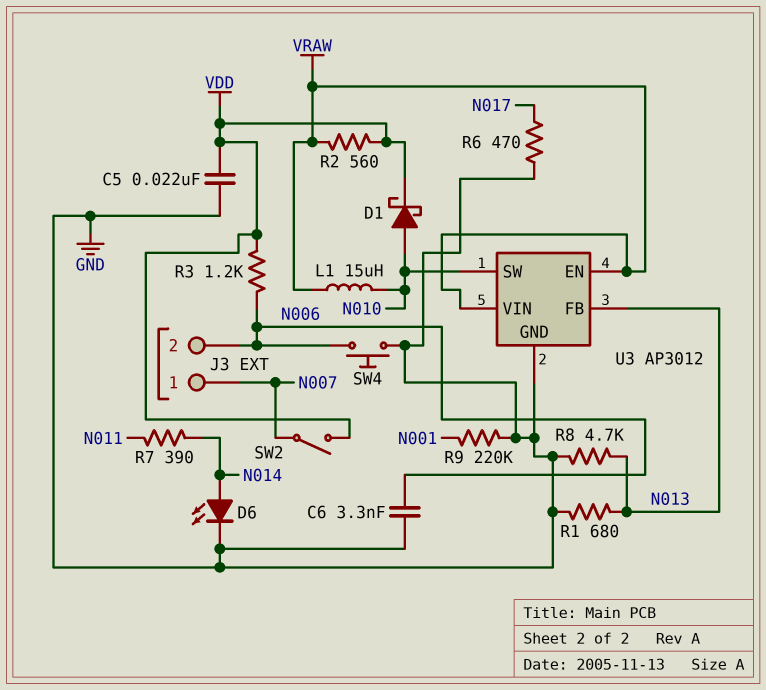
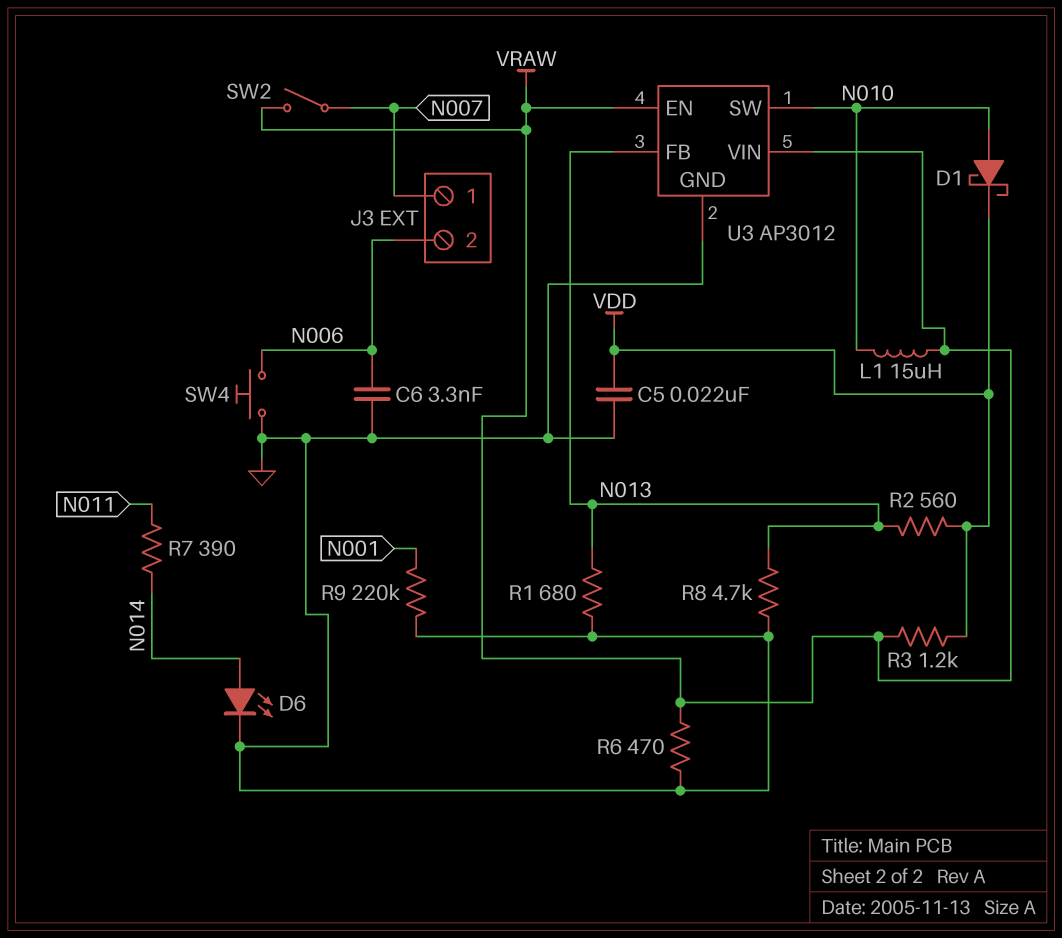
R2: 560 (VDD, VRAW) -> 560 (N013, VDD)
R3: 1.2k (N006, VDD) -> 1.2k (VDD, VRAW)
R6: 470 (GND, N017) -> 470 (GND, VRAW)
SW2: switch (N007, VDD) -> switch (N007, VRAW)

